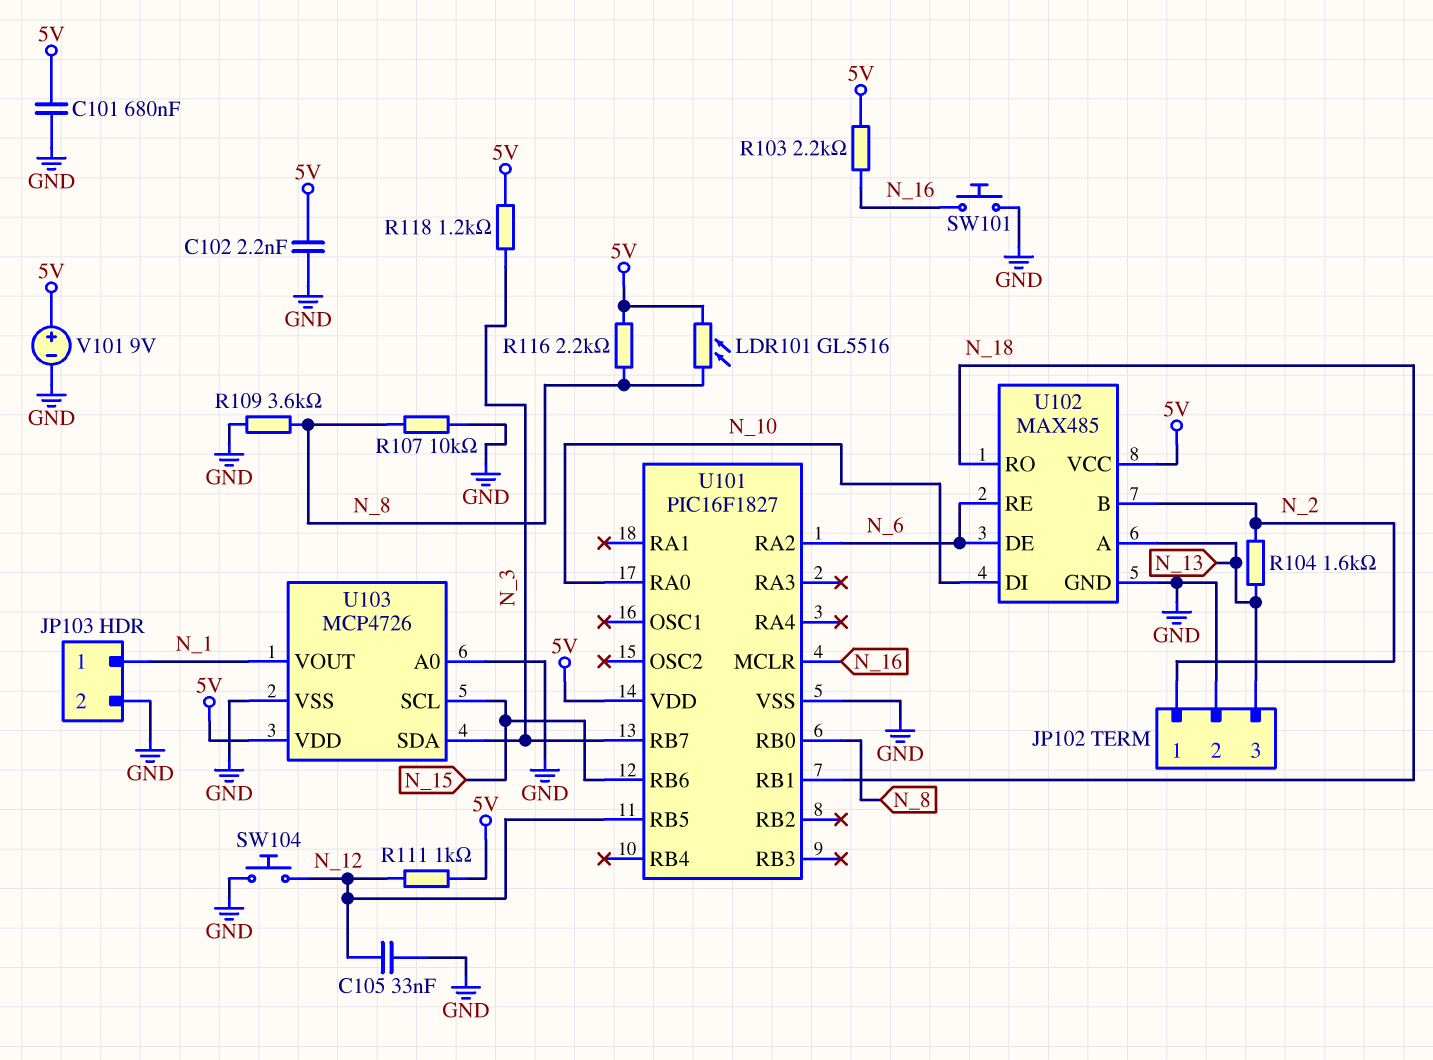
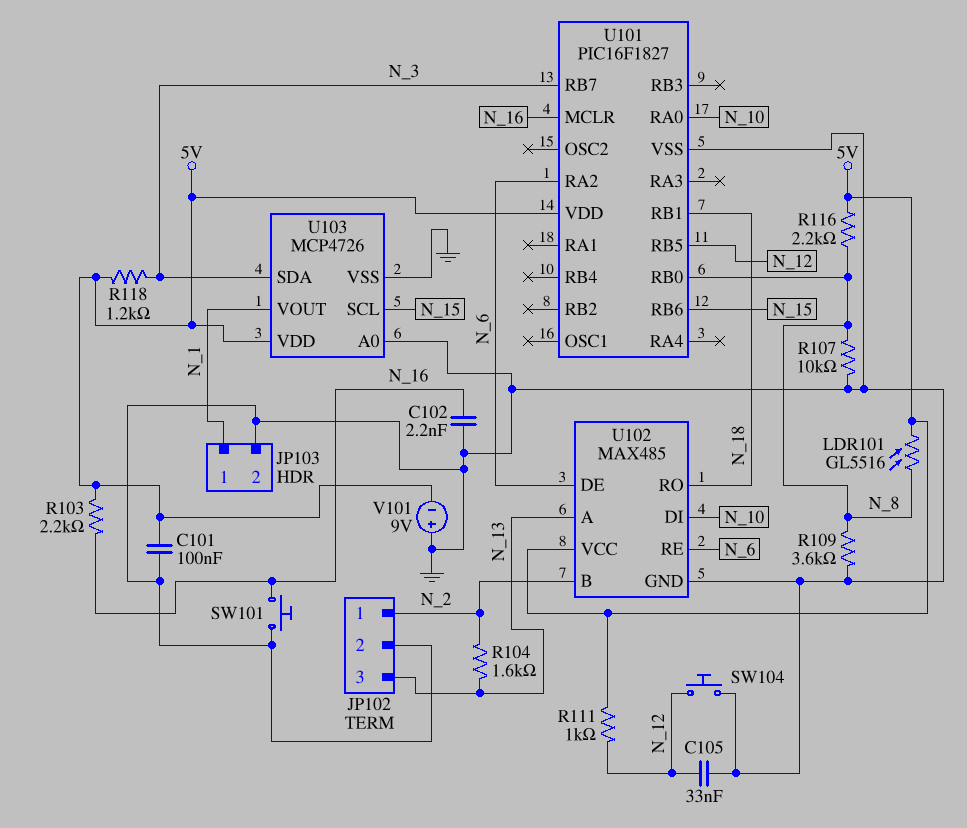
C101: 680nF (5V, GND) -> 100nF (5V, GND)
C102: 2.2nF (5V, GND) -> 2.2nF (GND, N_16)
V101: 9V (plus 5V, minus GND) -> 9V (plus GND, minus 5V)

